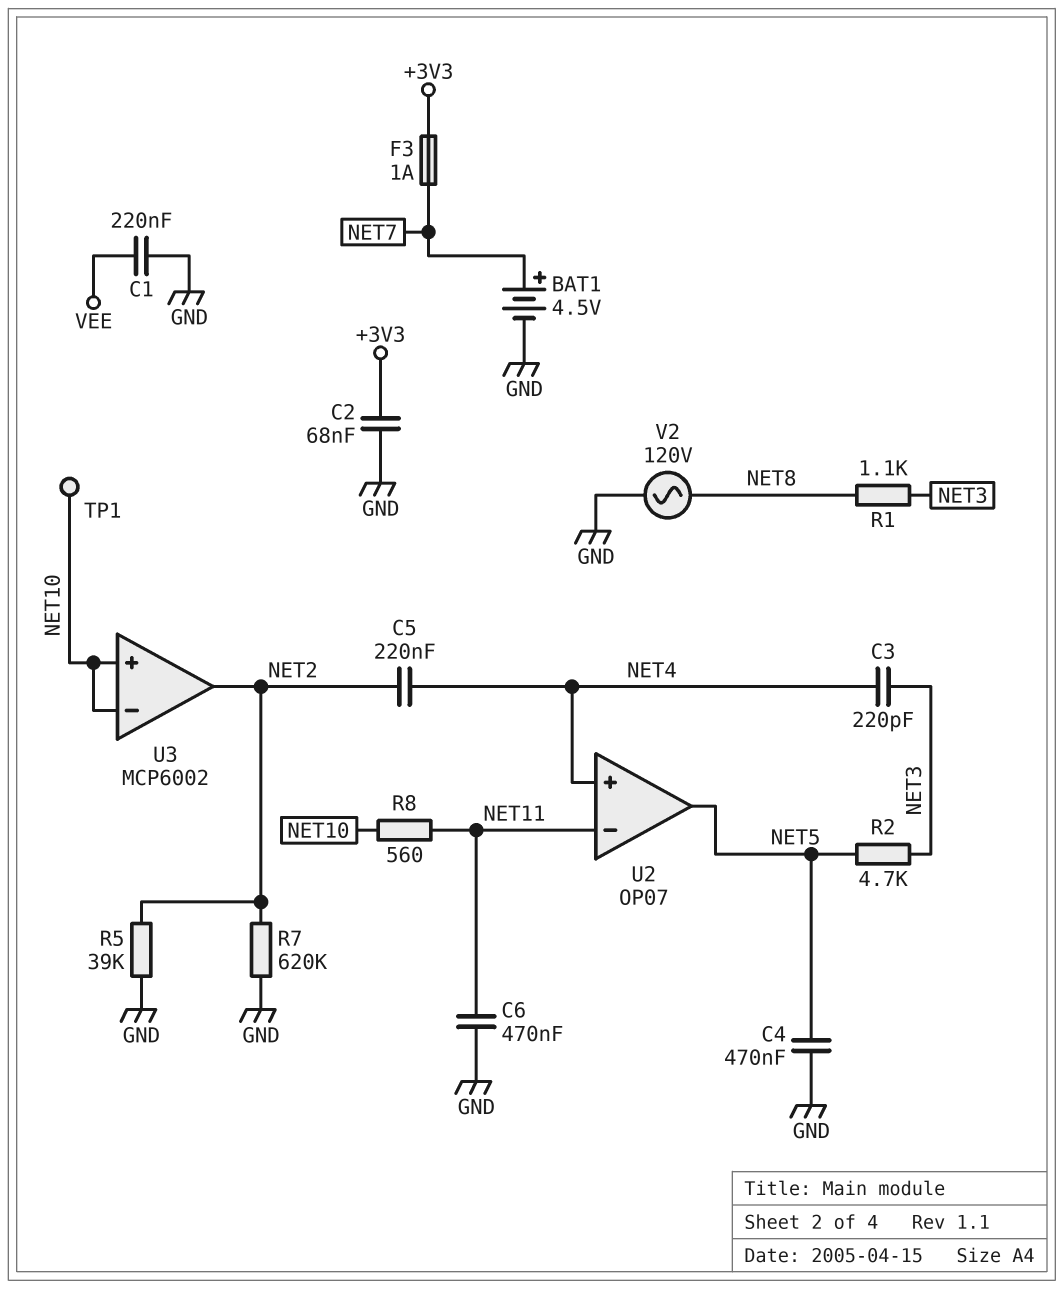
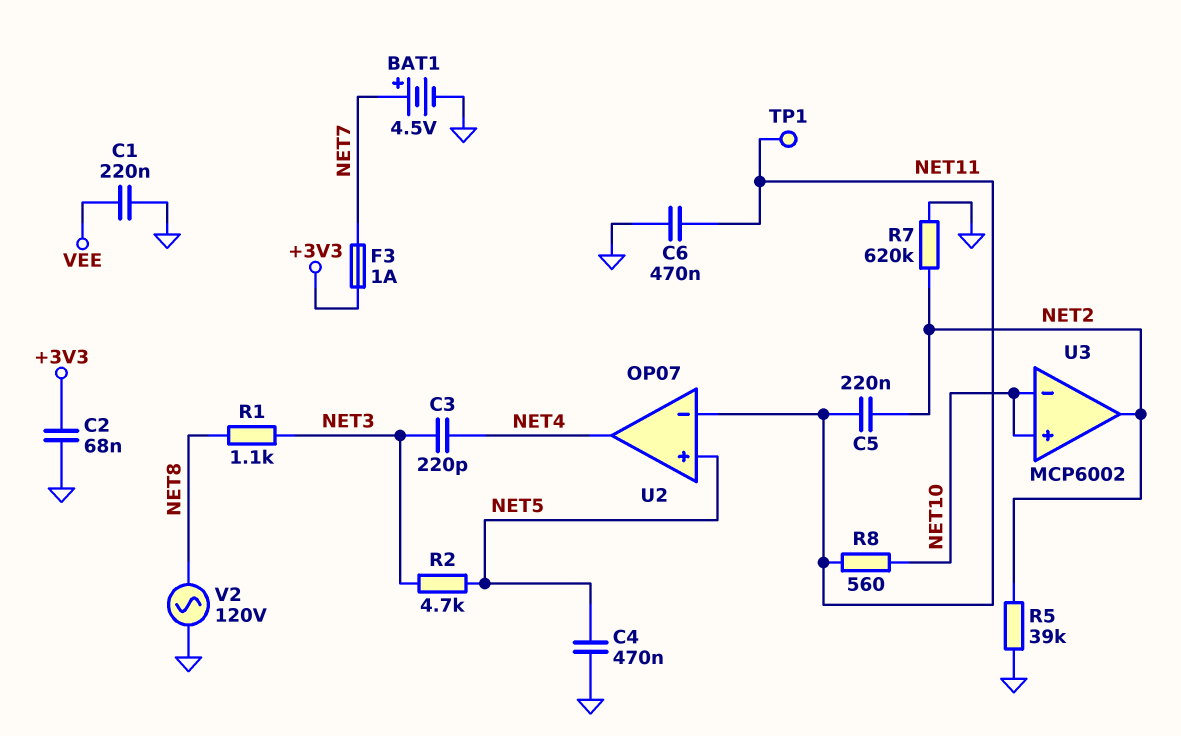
C5: 220nF (NET2, NET4) -> 220nF (NET2, NET11)
TP1: test point (NET10) -> test point (NET11)
U2 pin in+: NET4 -> NET5
U2 pin out: NET5 -> NET4

